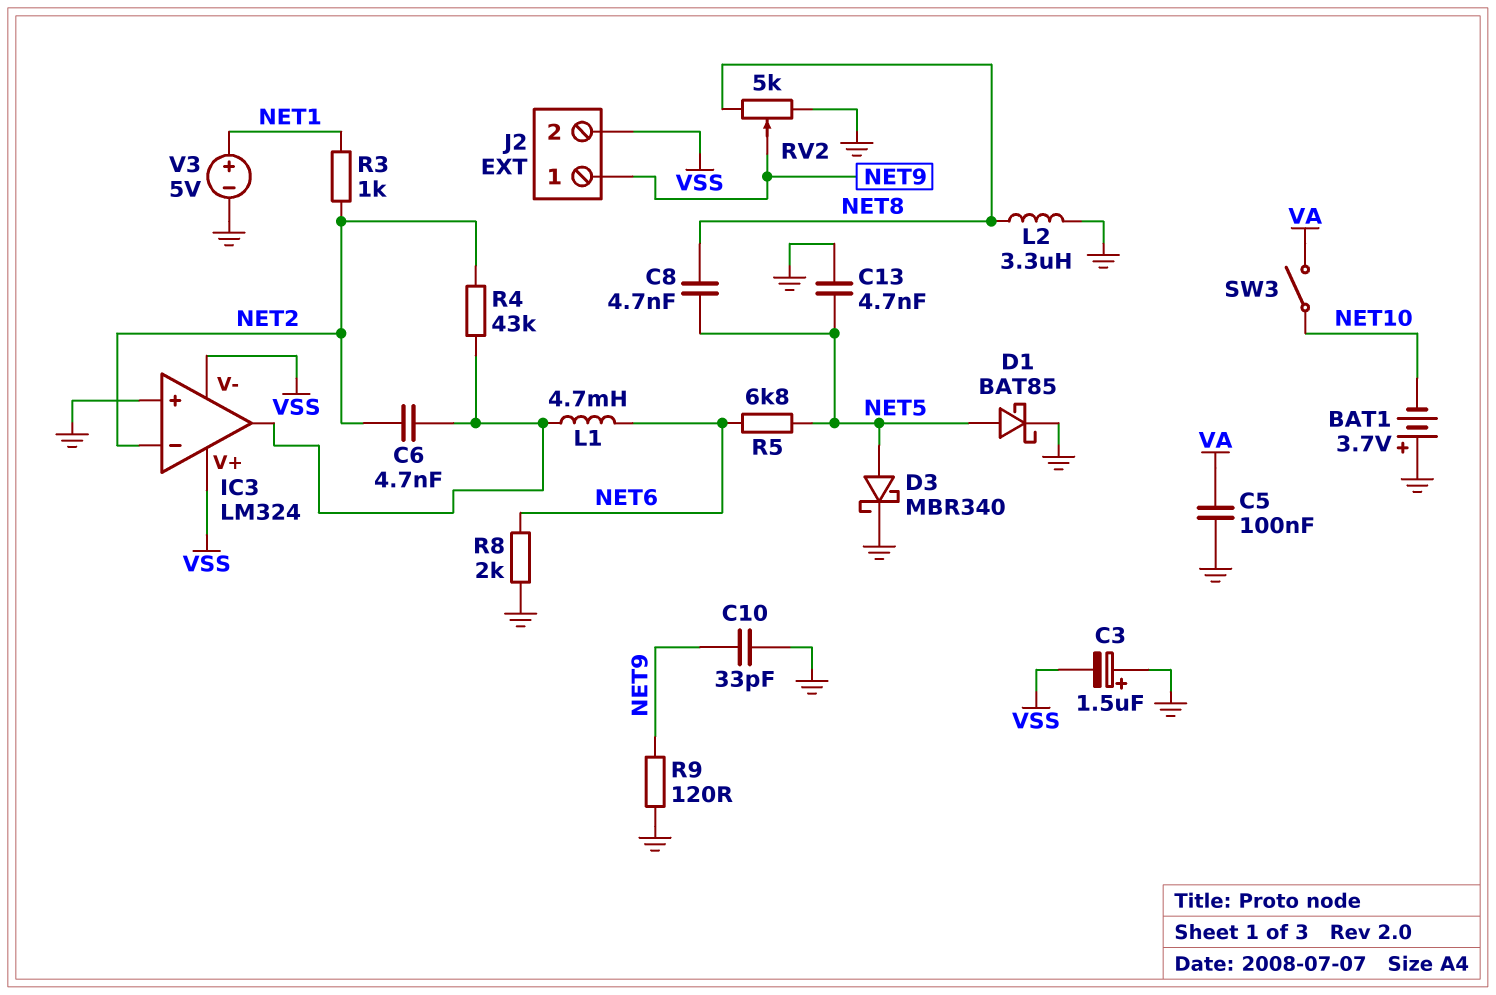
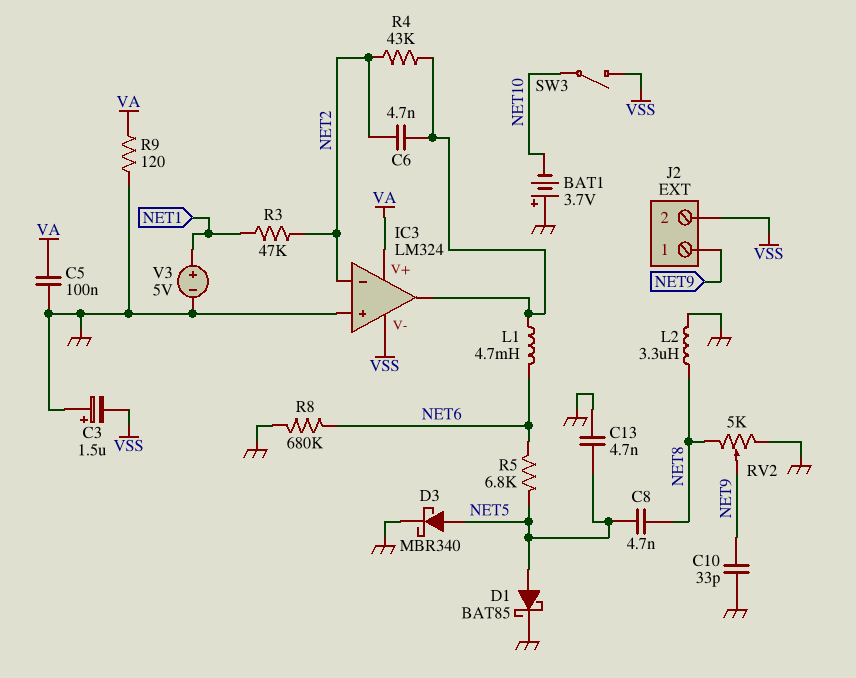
IC3 pin V+: VSS -> VA
R3: 1k (NET1, NET2) -> 47k (NET1, NET2)
R8: 2k (GND, NET6) -> 680k (GND, NET6)
R9: 120 (GND, NET9) -> 120 (GND, VA)
SW3: switch (NET10, VA) -> switch (NET10, VSS)

